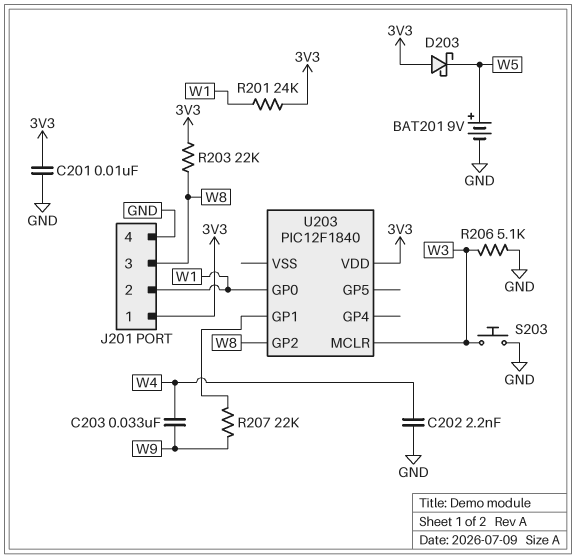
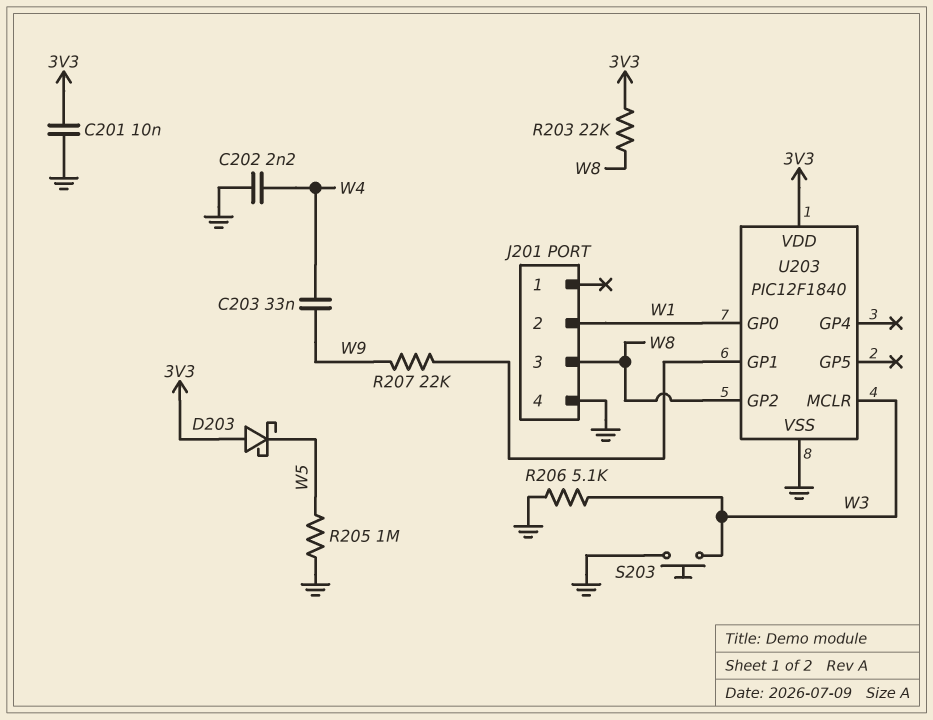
BAT201: 9V (plus W5, minus GND) -> none
J201 pin 1: 3V3 -> none
R201: 24k (3V3, W1) -> none
R205: none -> 1M (GND, W5)
U203 pin VSS: none -> GND

